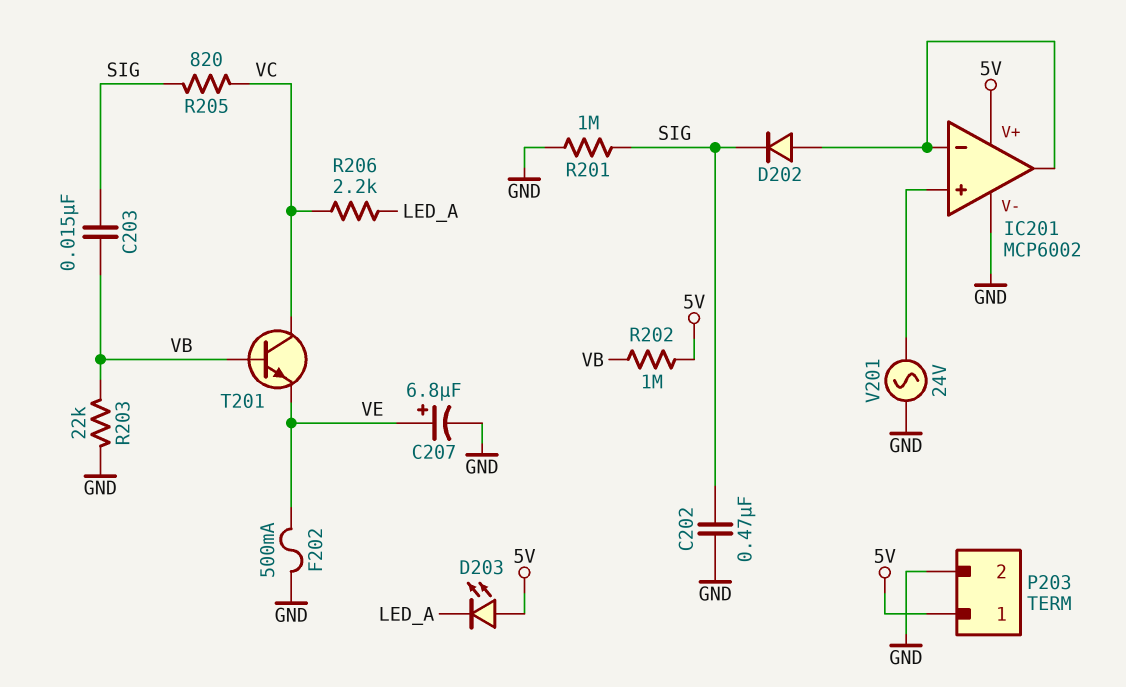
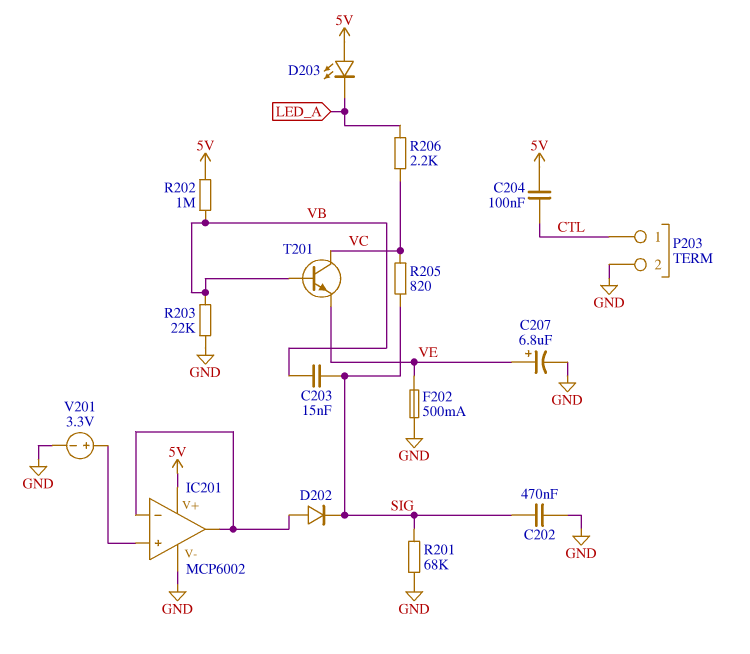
C204: none -> 100nF (5V, CTL)
P203 pin 1: 5V -> CTL
R201: 1M (GND, SIG) -> 68k (GND, SIG)
V201: AC 24V (GND, IC201/in+) -> 3.3V (plus IC201/in+, minus GND)

